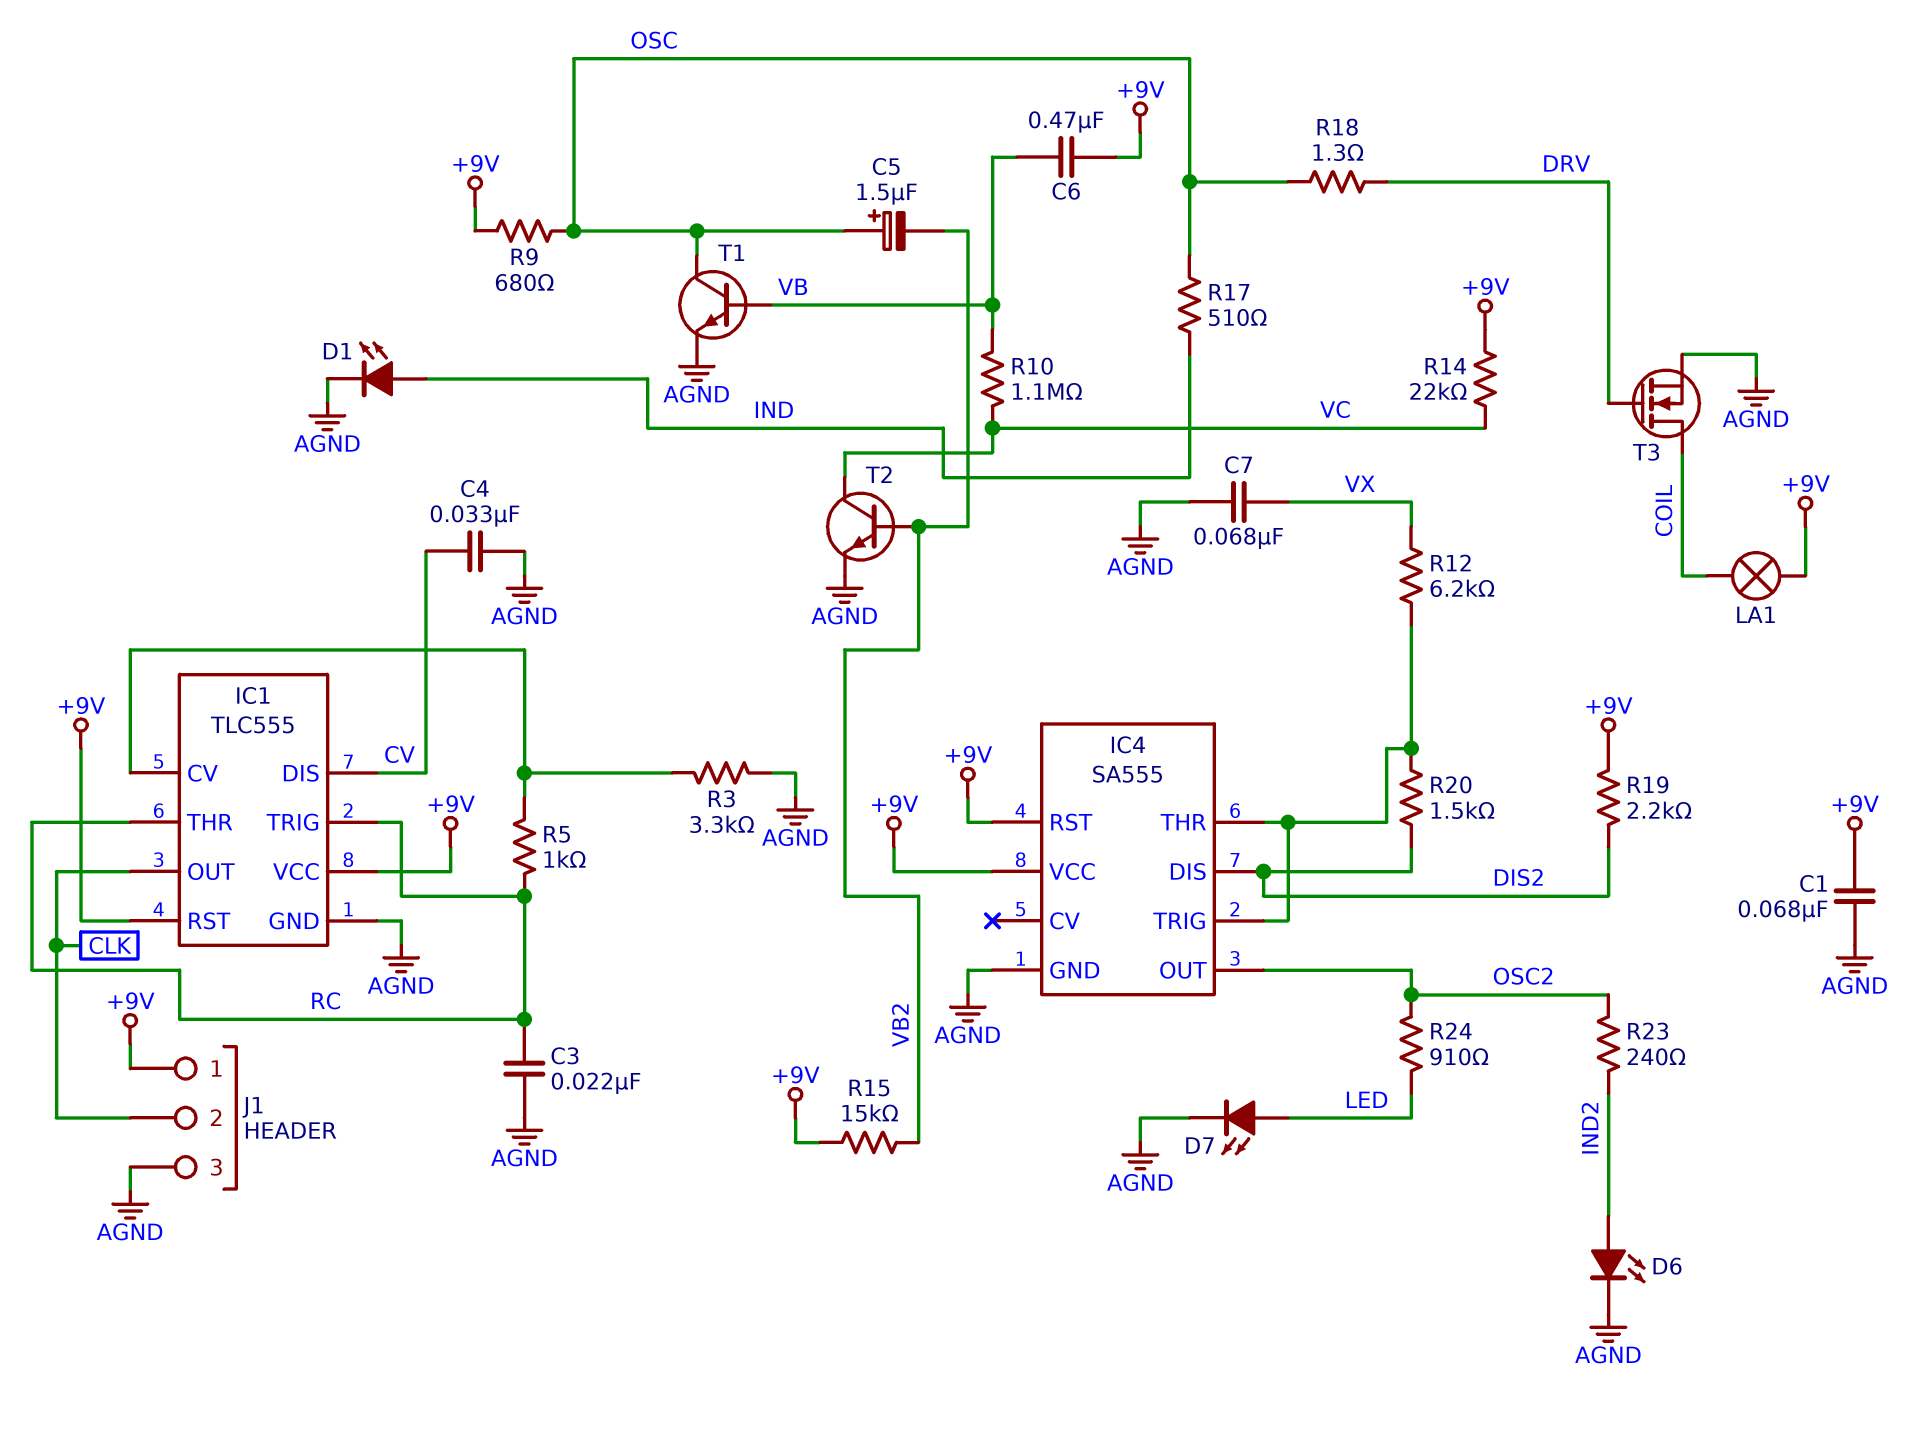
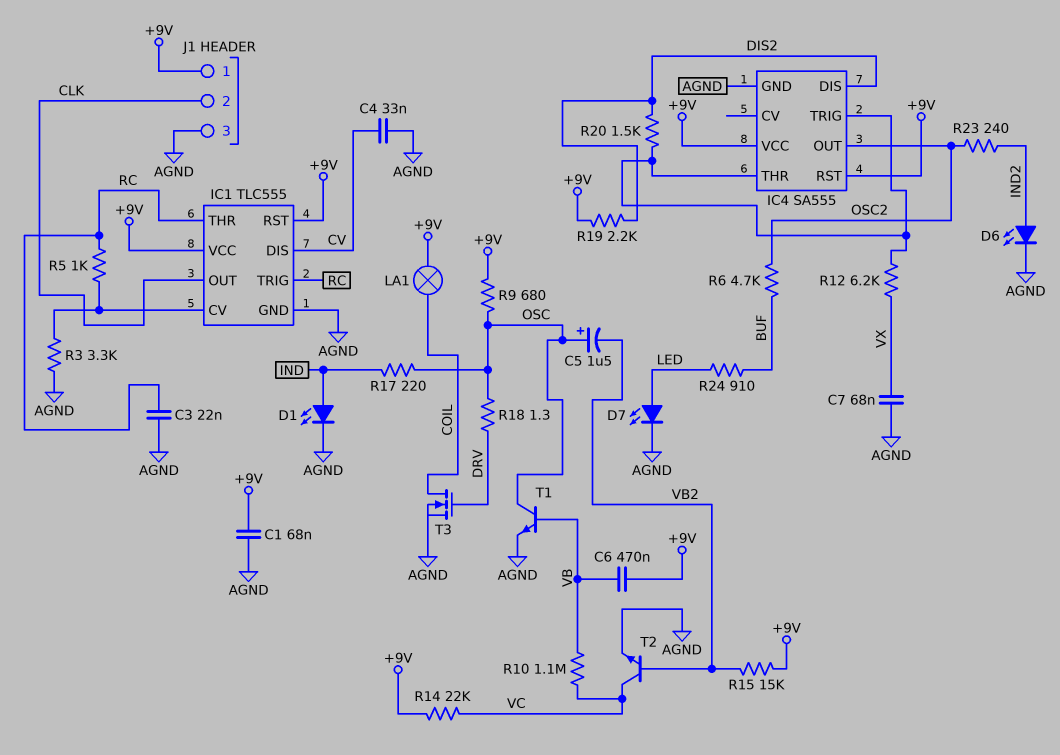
R6: none -> 4.7k (BUF, OSC2)
R17: 510 (IND, OSC) -> 220 (IND, OSC)
R24: 910 (LED, OSC2) -> 910 (BUF, LED)

